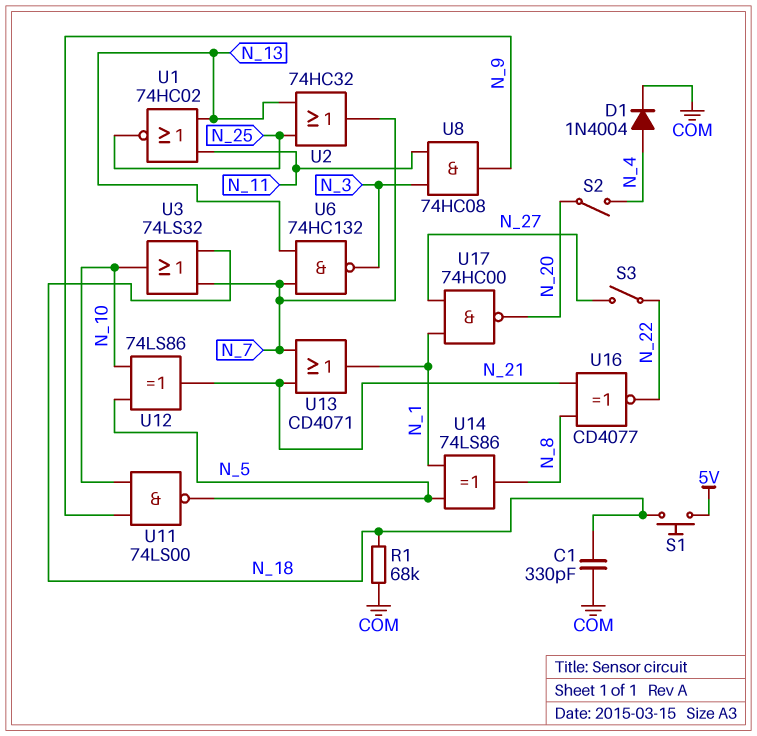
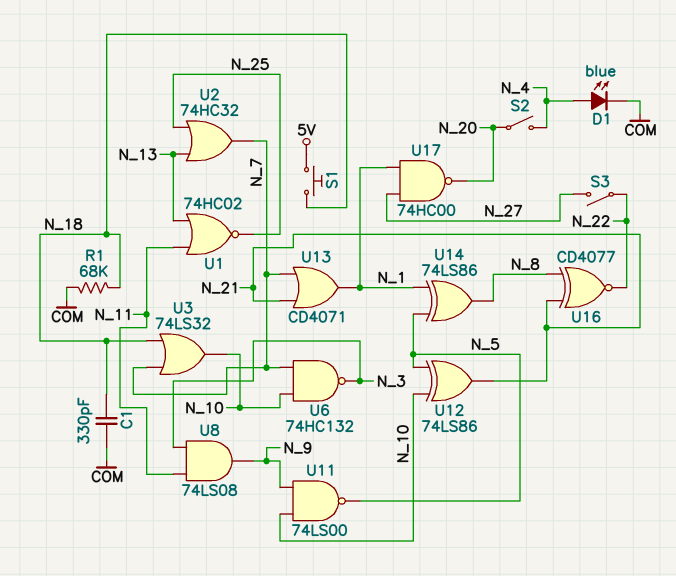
D1: diode 1N4004 (A N_4, K COM) -> LED blue (A N_4, K COM)
U6: NAND 74HC132 (in N_7, in N_13, out N_3) -> NAND 74HC132 (in N_7, in N_10, out N_3)
U8: AND 74HC08 (in N_3, in N_11, out N_9) -> AND 74LS08 (in N_3, in N_11, out N_9)

